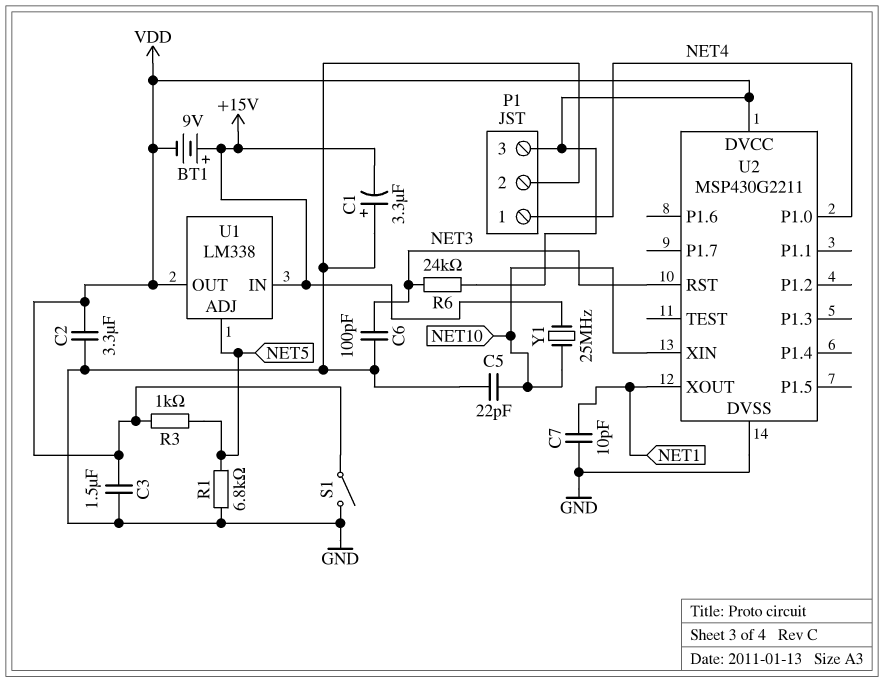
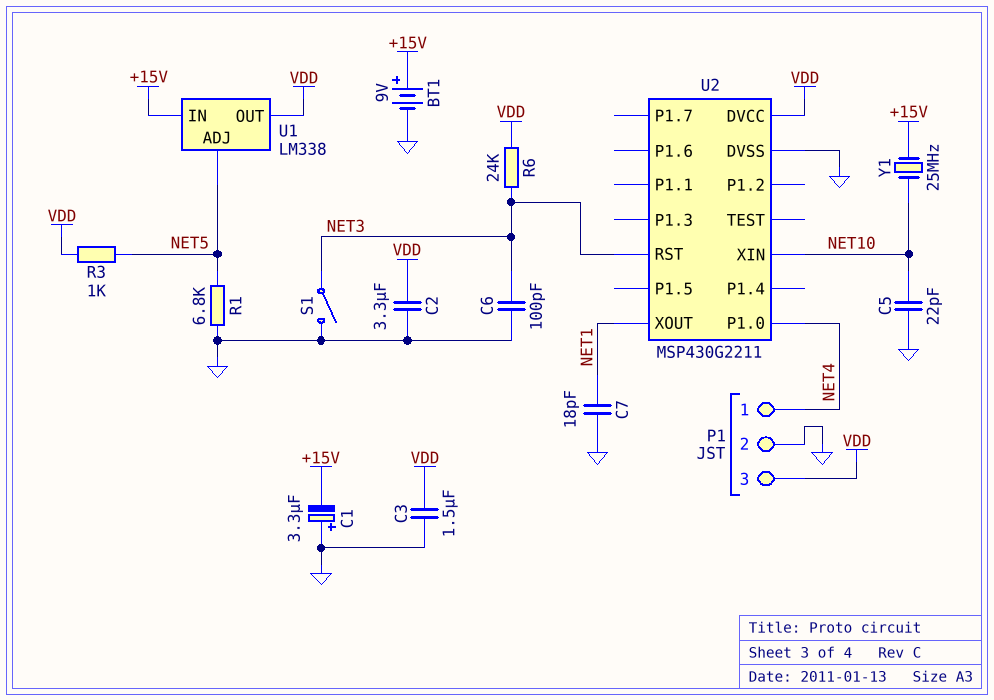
BT1: 9V (plus +15V, minus VDD) -> 9V (plus +15V, minus GND)
C7: 10pF (GND, NET1) -> 18pF (GND, NET1)
S1: switch (GND, VDD) -> switch (GND, NET3)

